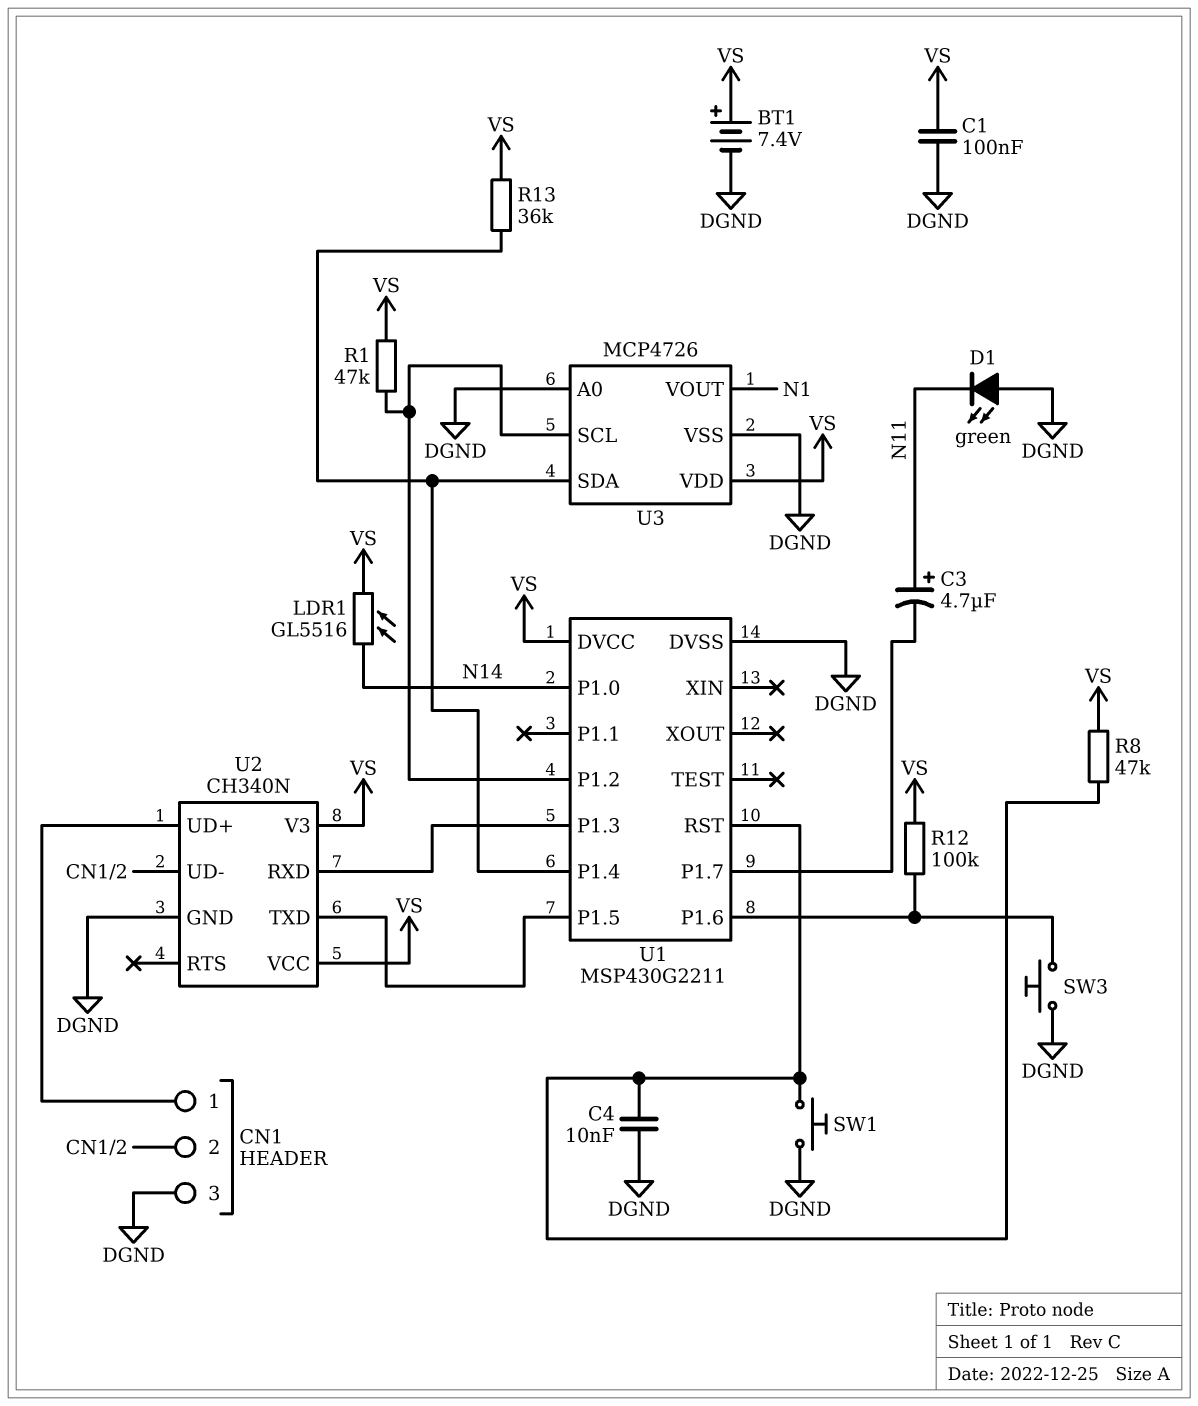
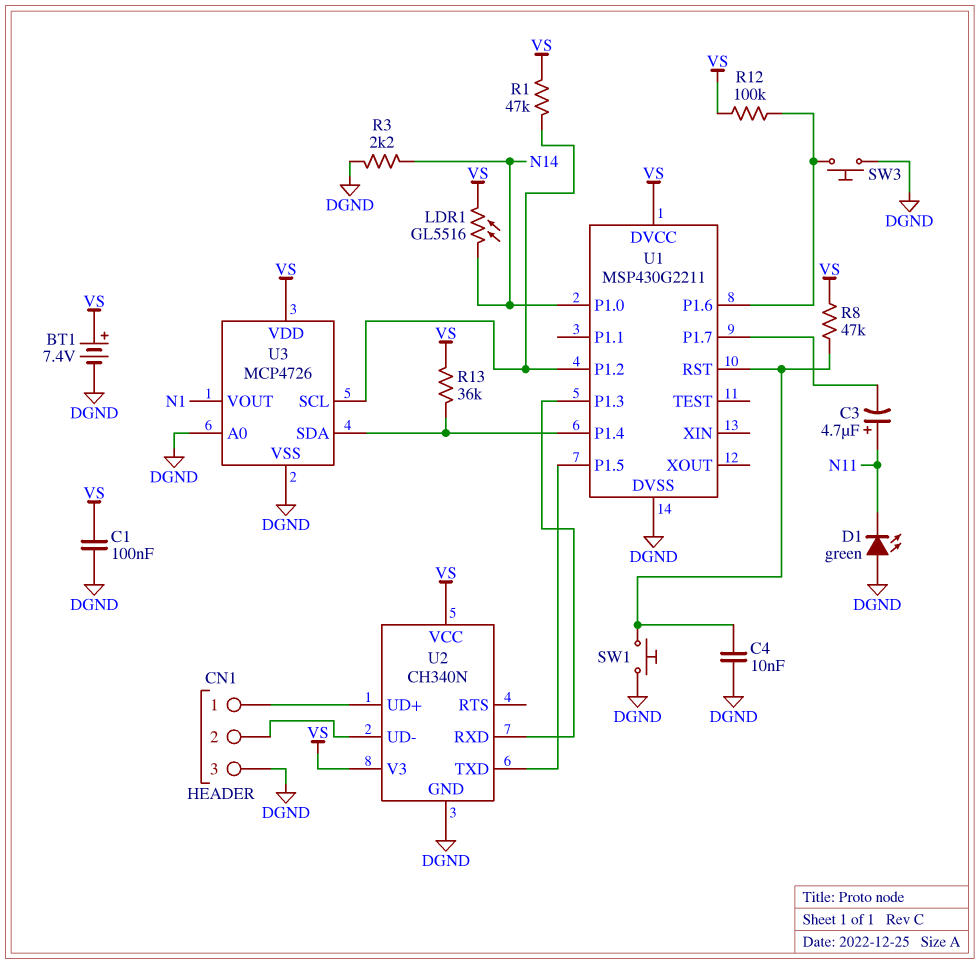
R3: none -> 2.2k (DGND, N14)

